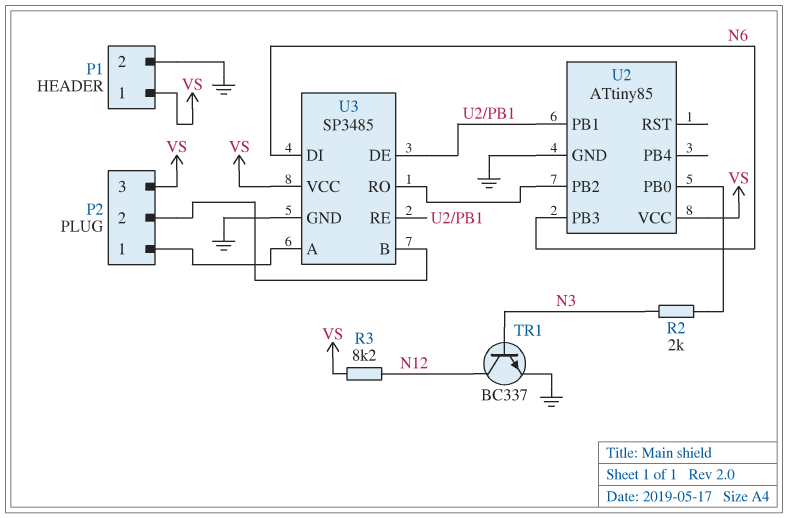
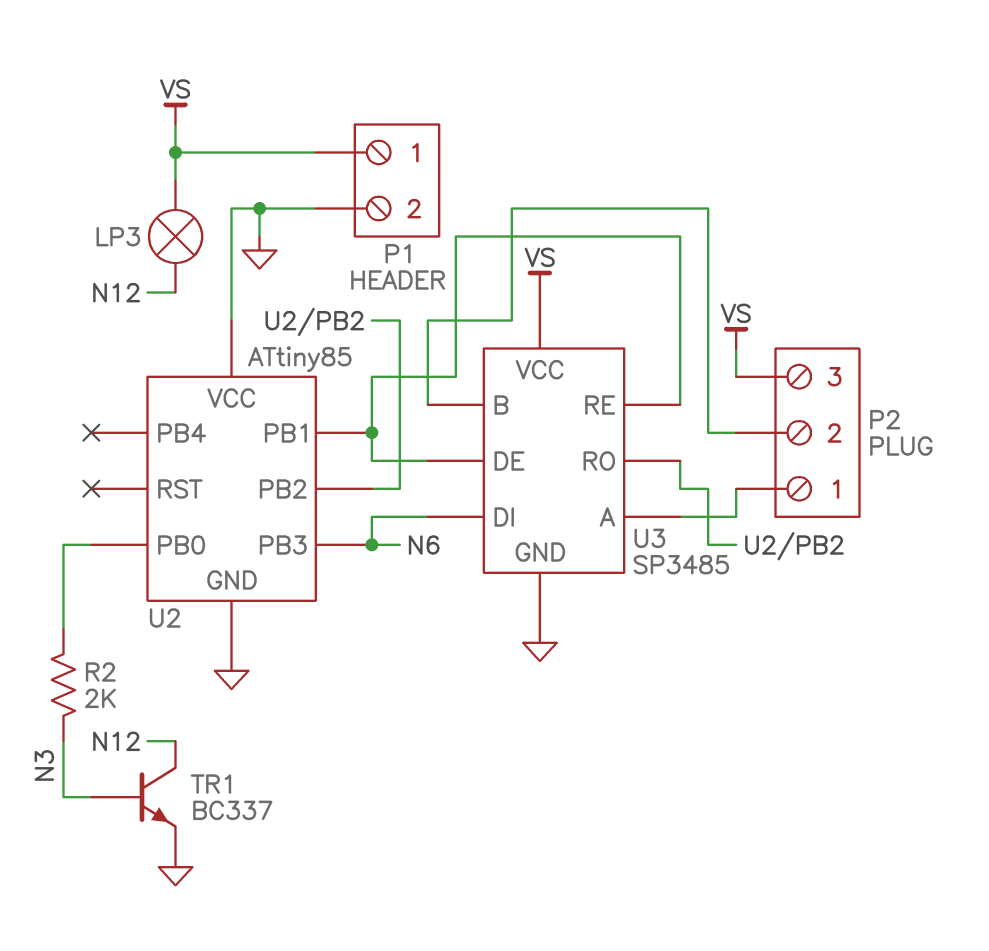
LP3: none -> lamp (N12, VS)
R3: 8.2k (N12, VS) -> none
U2 pin VCC: VS -> GND

